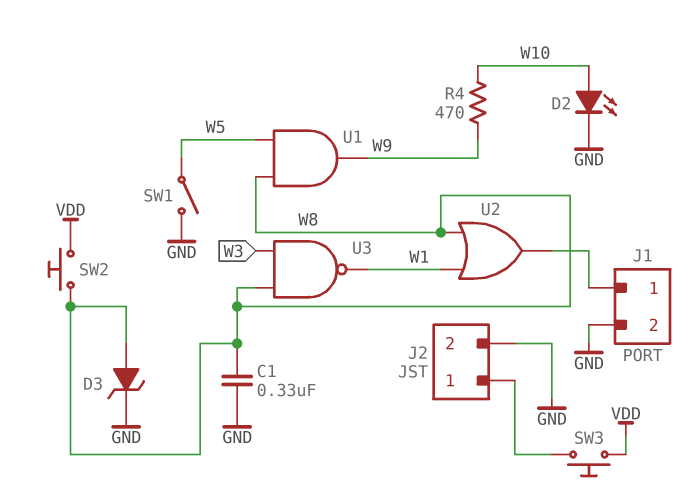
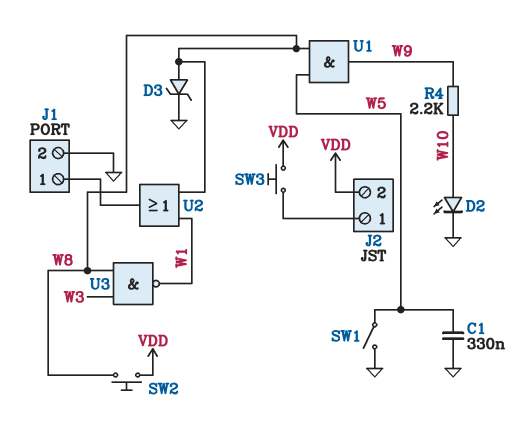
C1: 330nF (GND, W8) -> 330nF (GND, W5)
J2 pin 2: GND -> VDD
R4: 470 (W9, W10) -> 2.2k (W9, W10)

